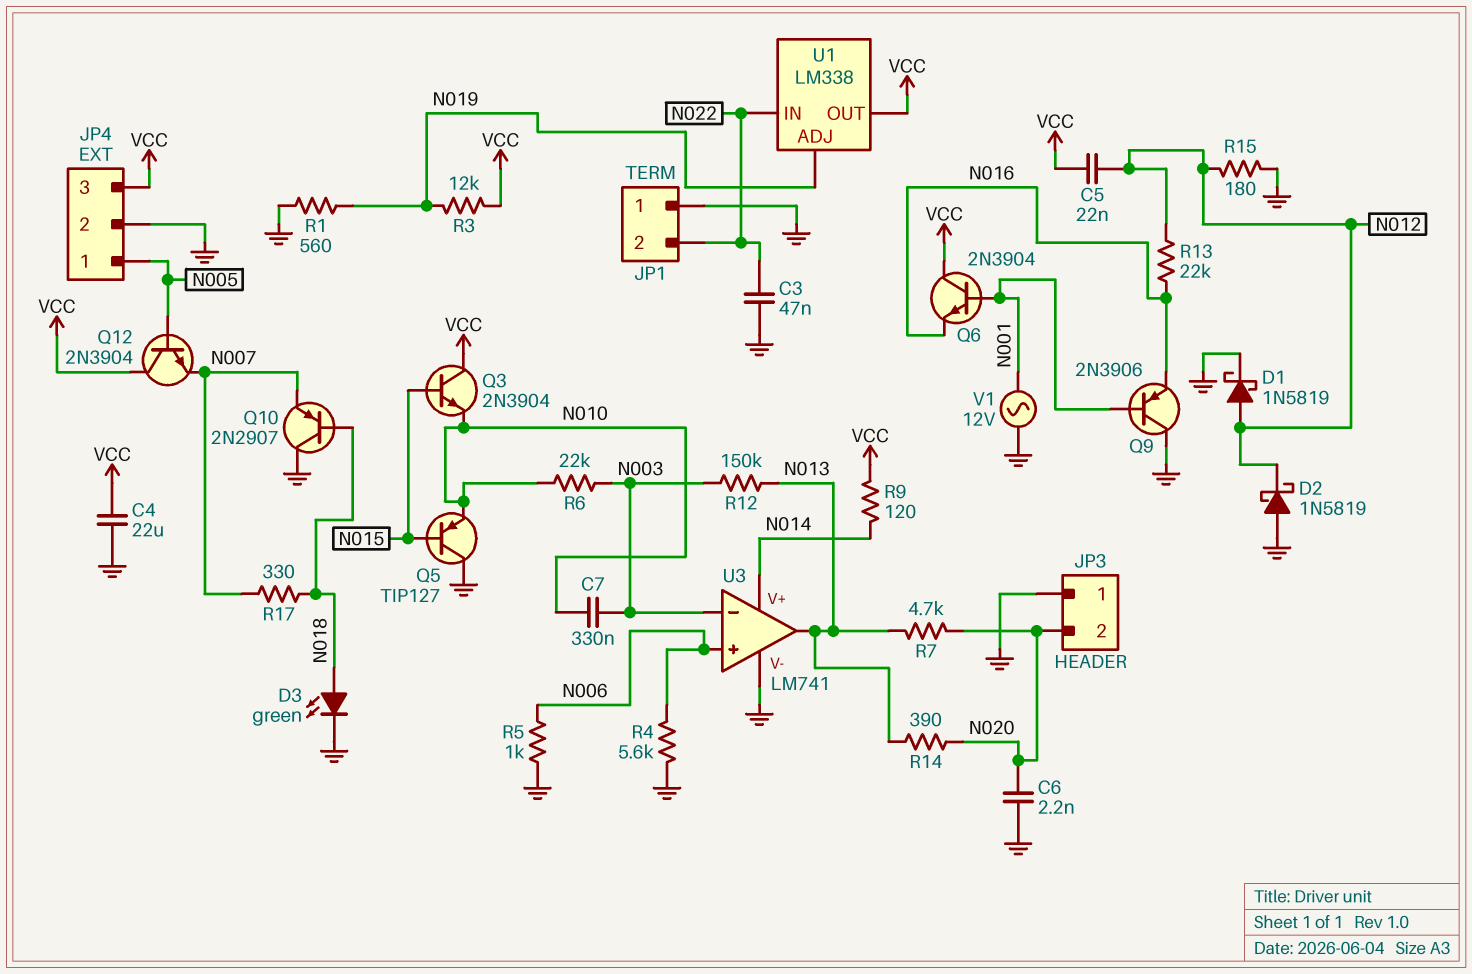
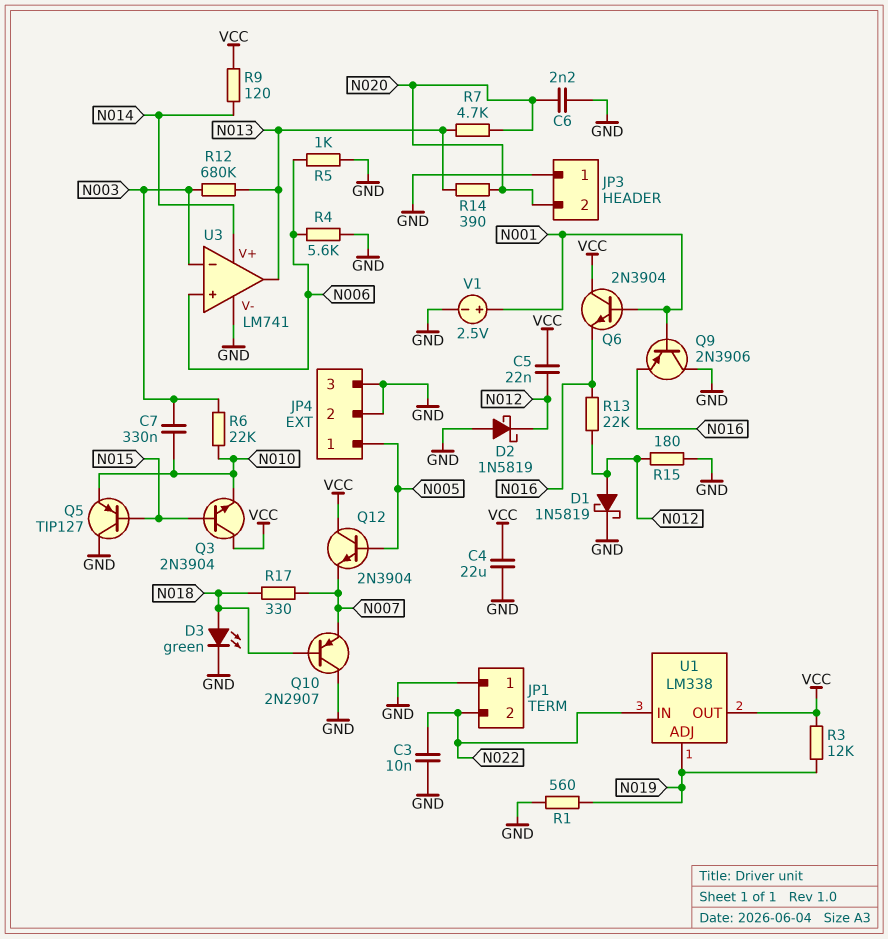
C3: 47nF (GND, N022) -> 10nF (GND, N022)
JP4 pin 3: VCC -> GND
R12: 150k (N003, N013) -> 680k (N003, N013)
V1: AC 12V (GND, N001) -> 2.5V (plus N001, minus GND)

